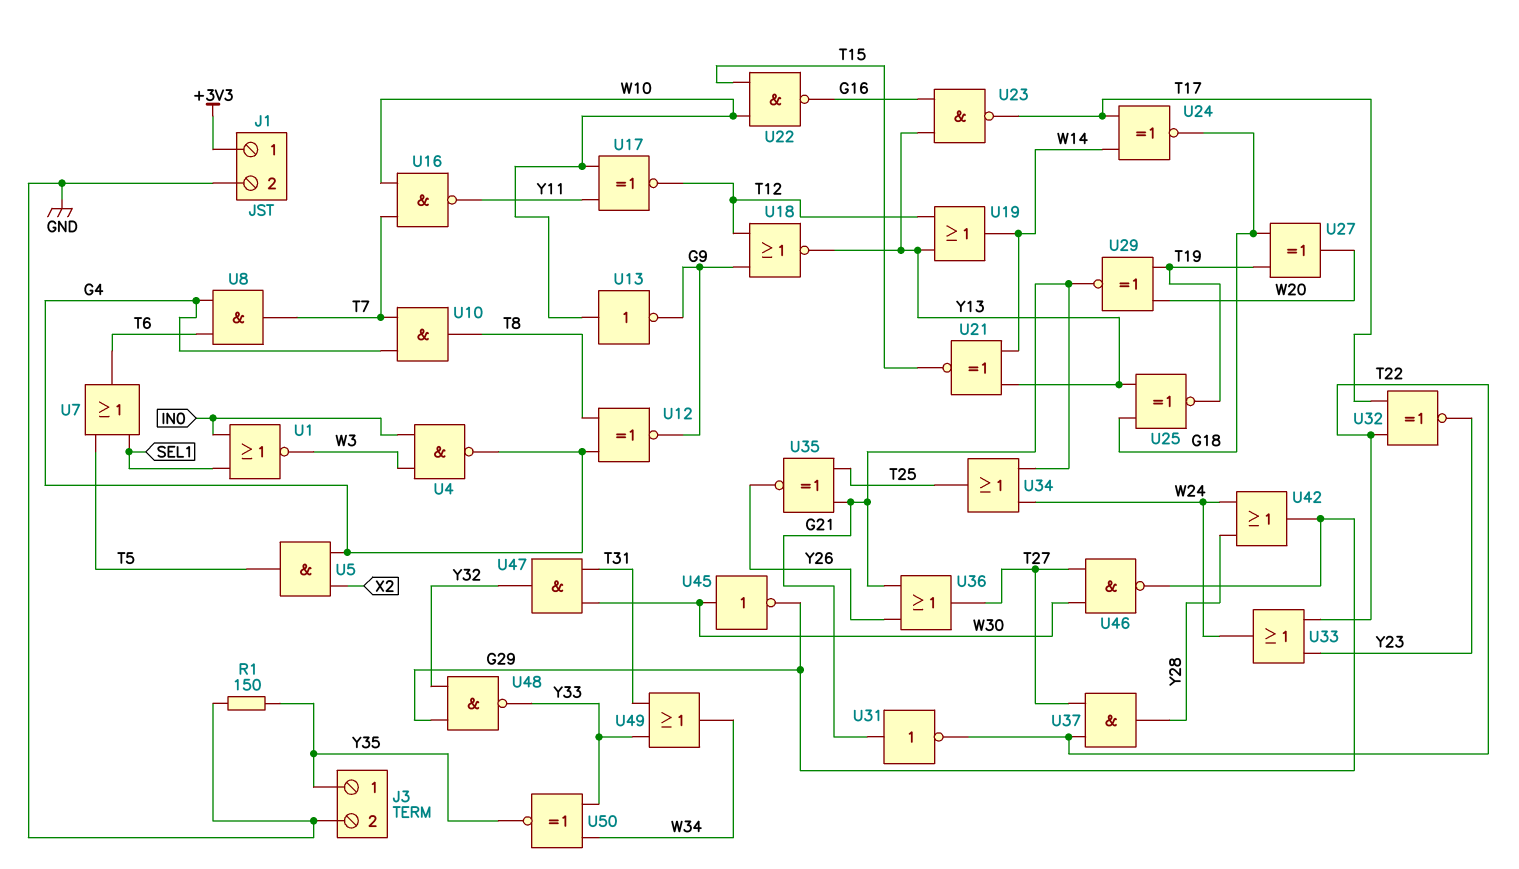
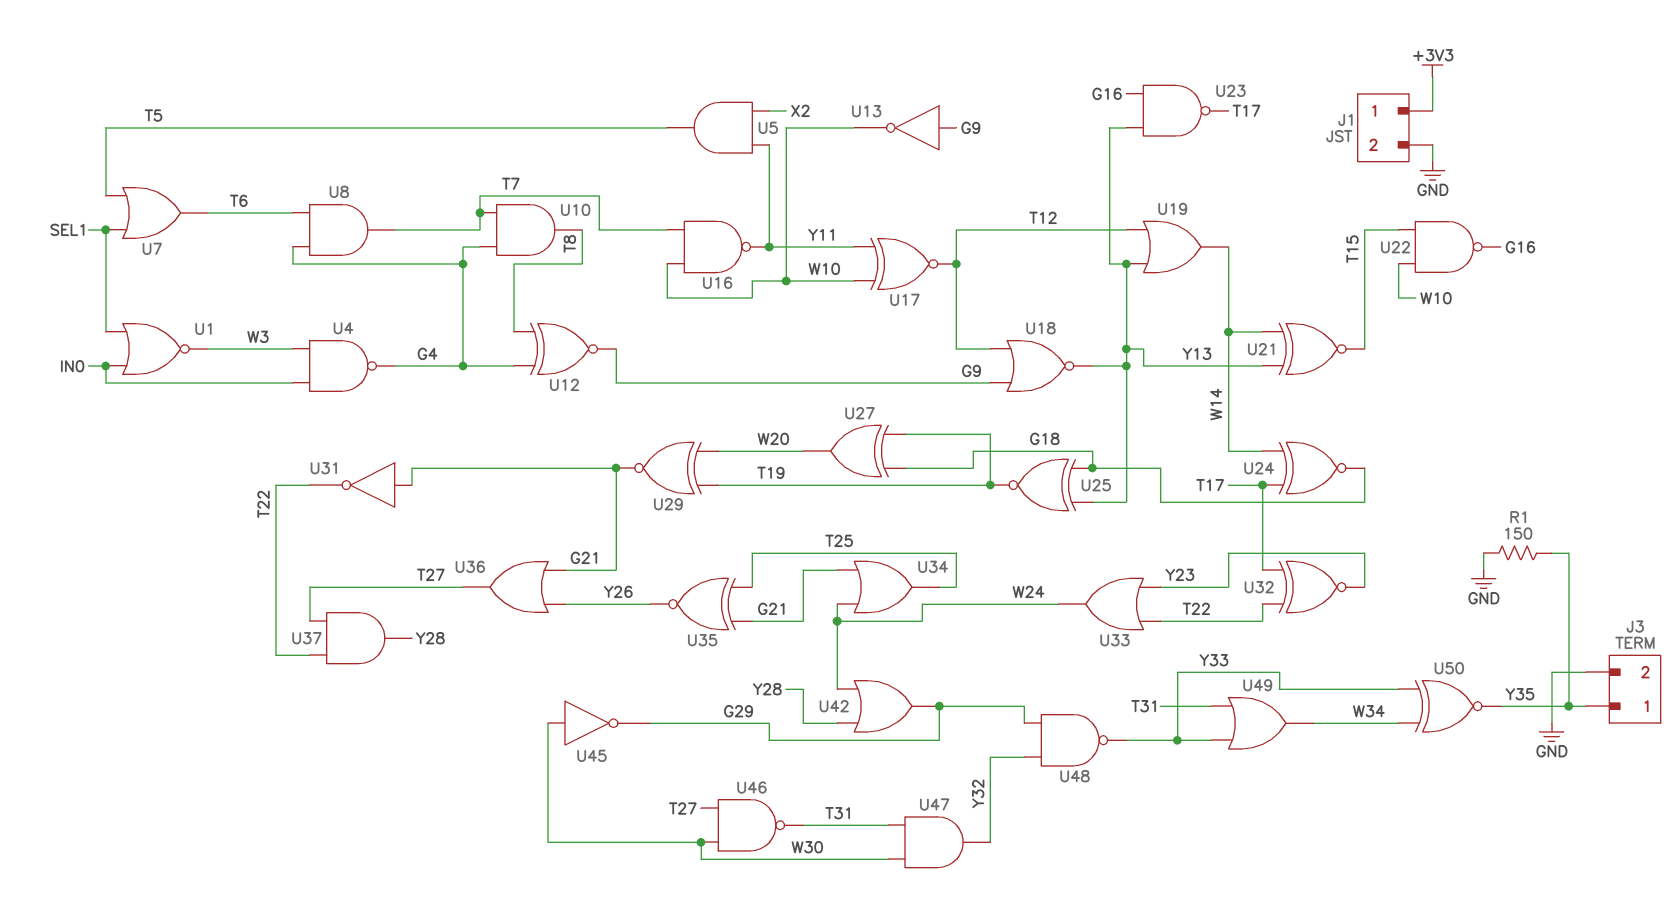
U5: AND (in G4, in X2, out T5) -> AND (in X2, in Y11, out T5)
U13: NOT (in W10, out G9) -> NOT (in G9, out W10)
U46: NAND (in T27, in W30, out G29) -> NAND (in T27, in W30, out T31)

